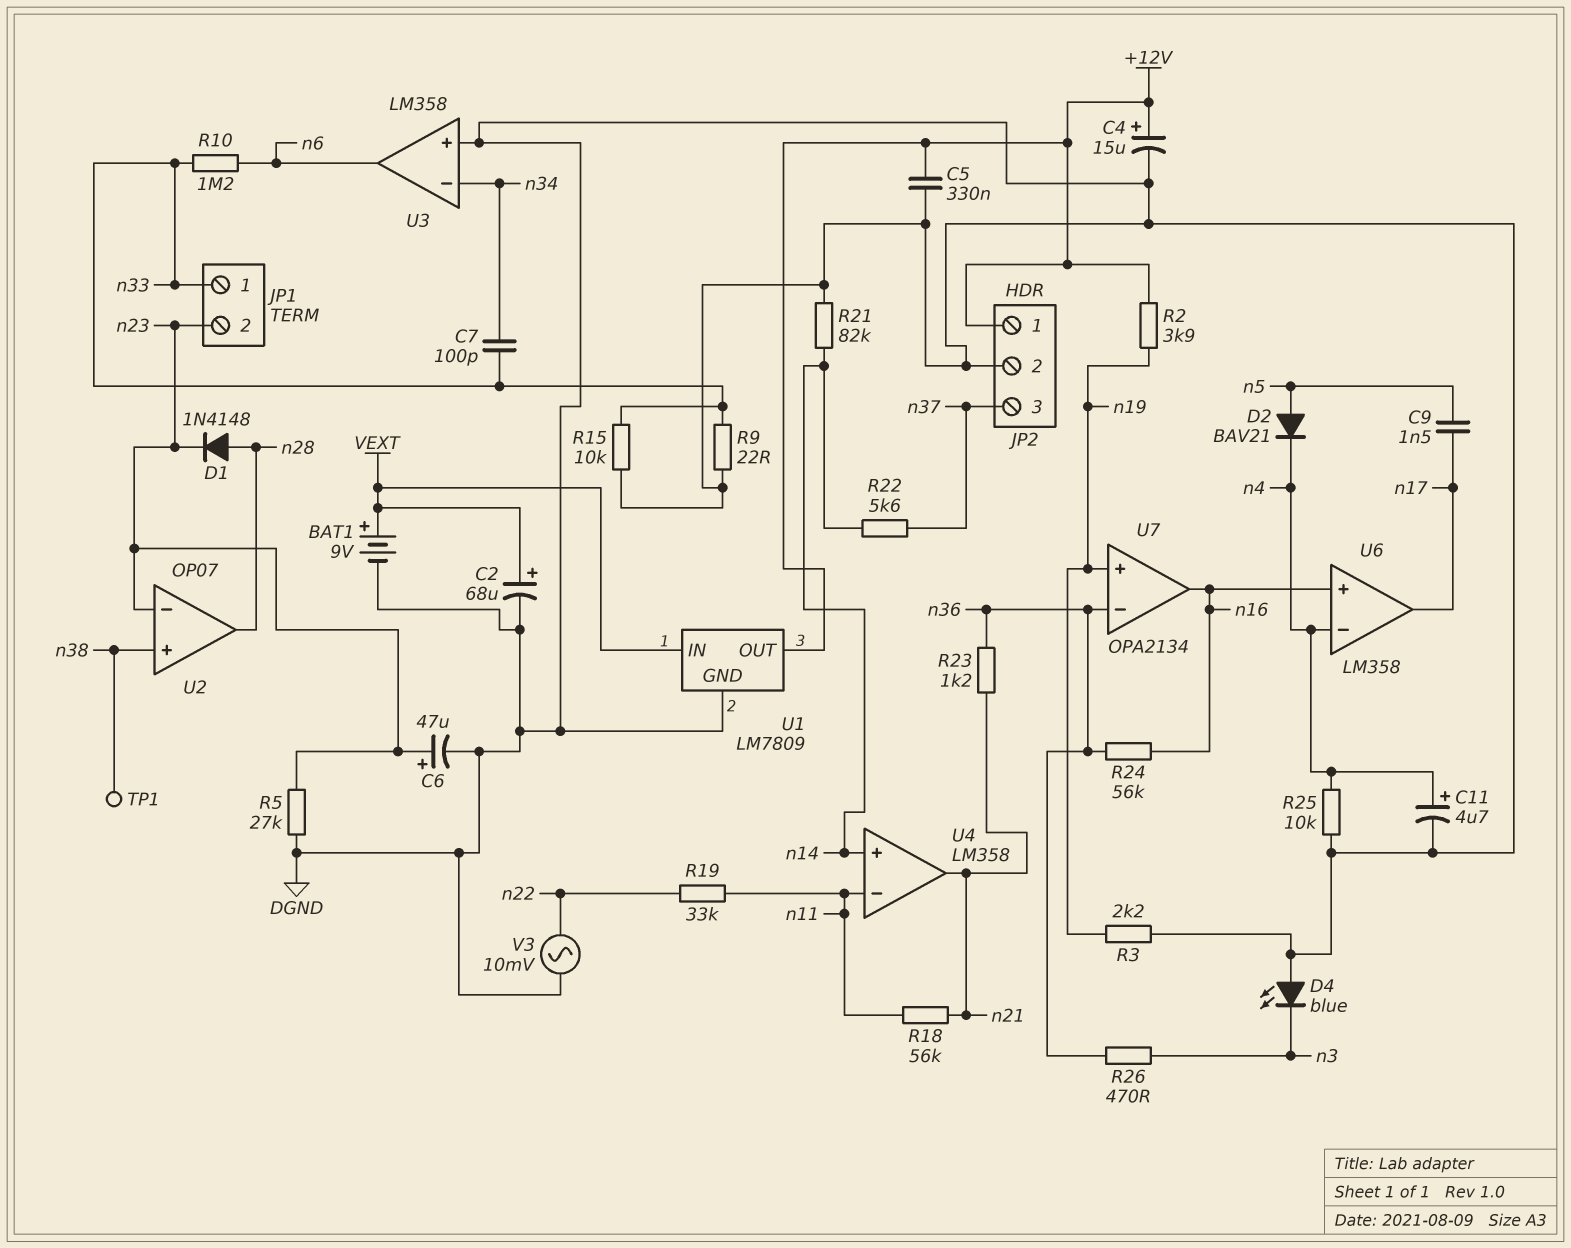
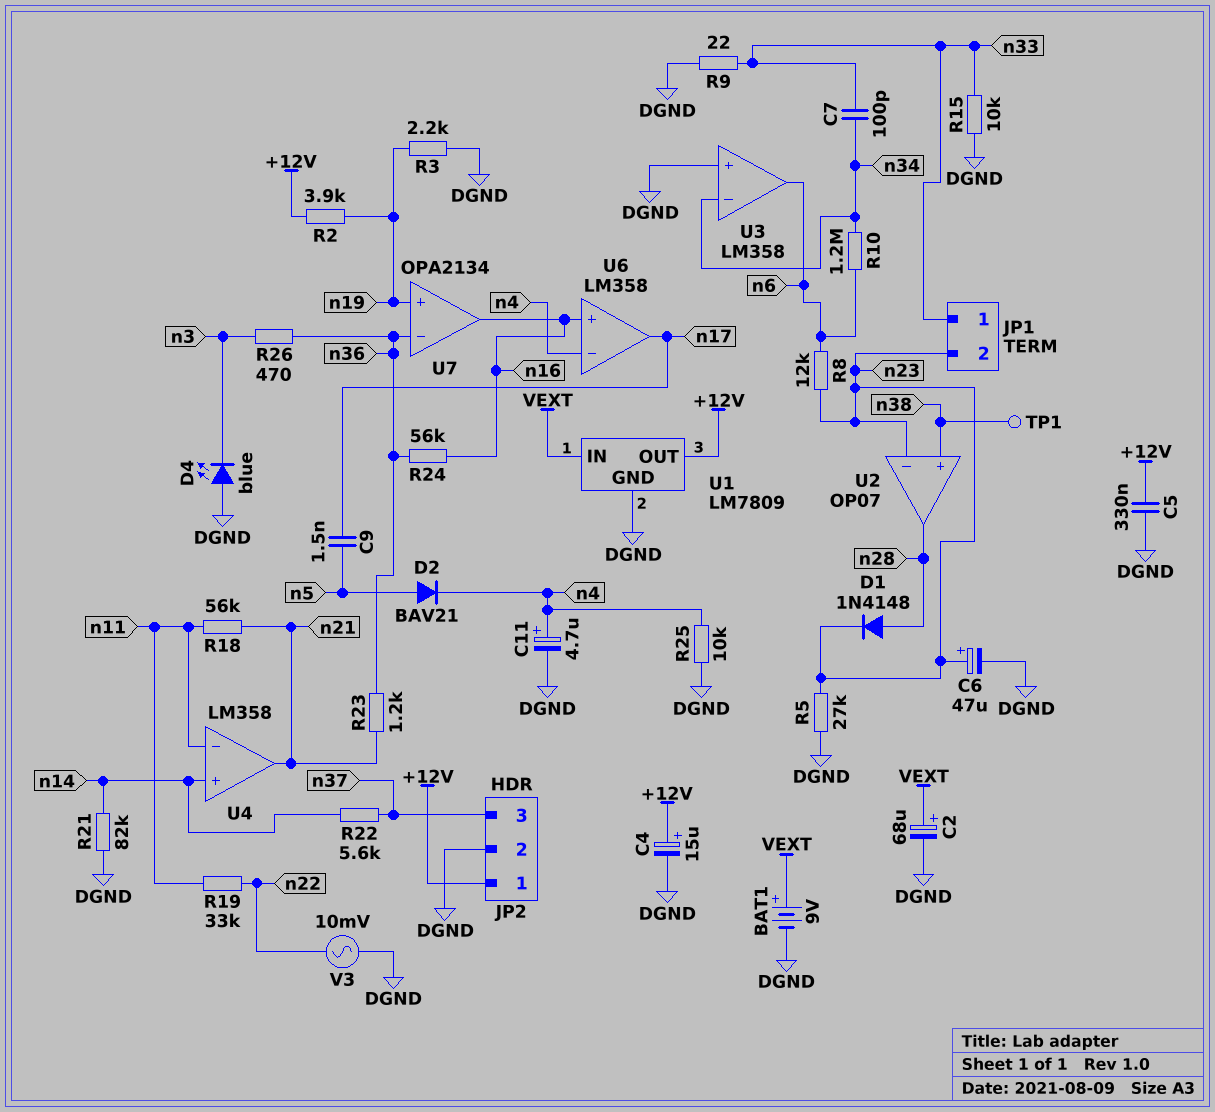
R8: none -> 12k (n6, n23)
R10: 1.2M (n6, n33) -> 1.2M (n6, n34)

